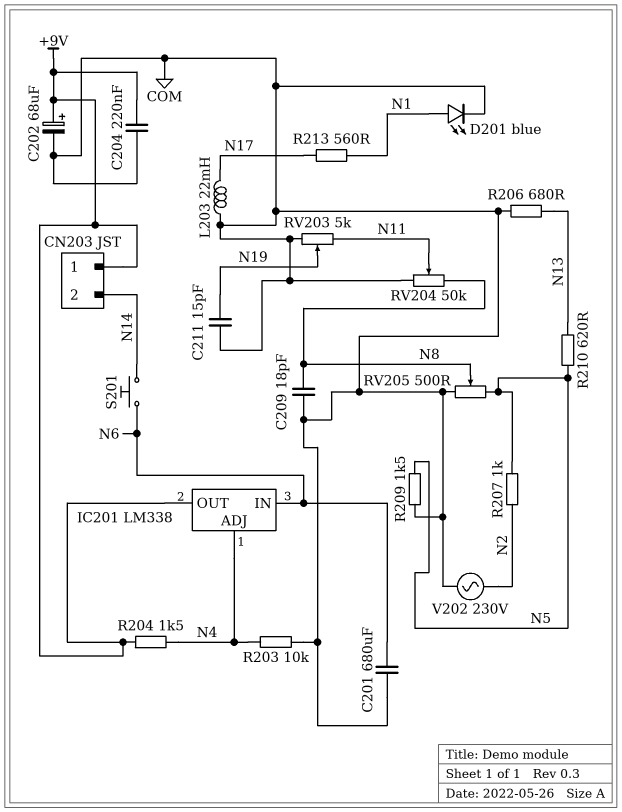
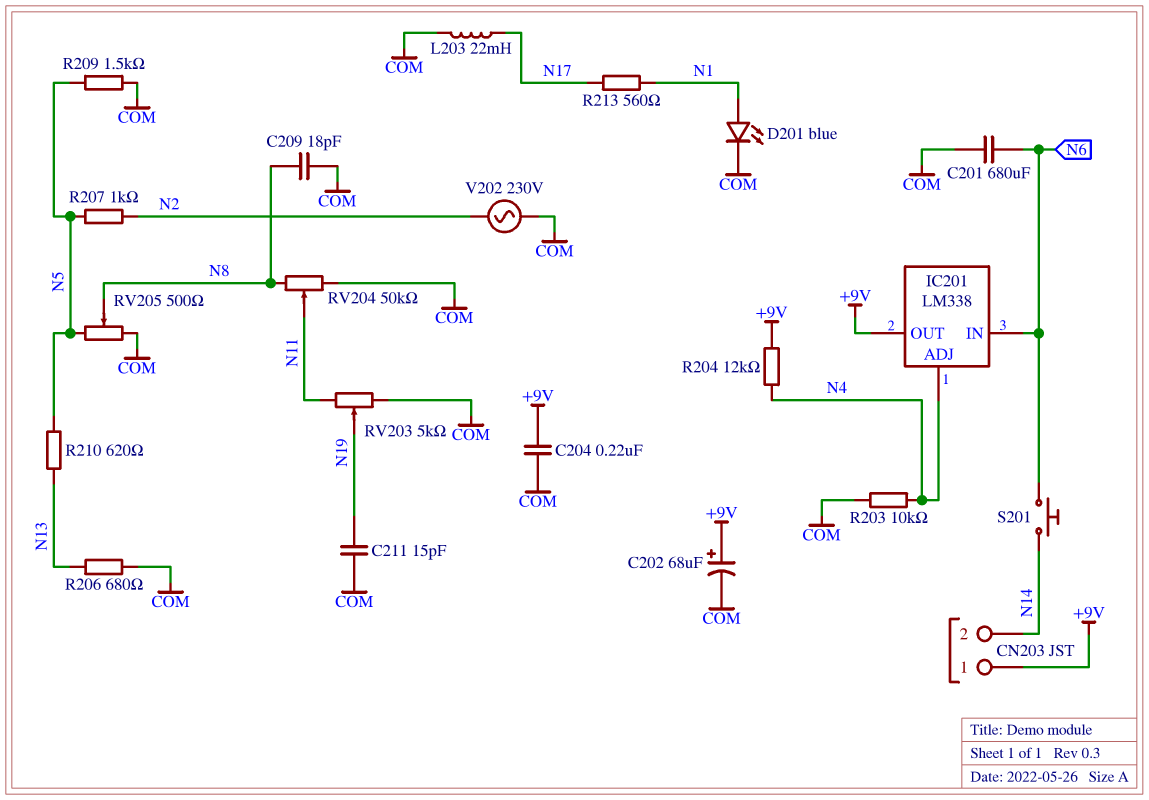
R204: 1.5k (+9V, N4) -> 12k (+9V, N4)

